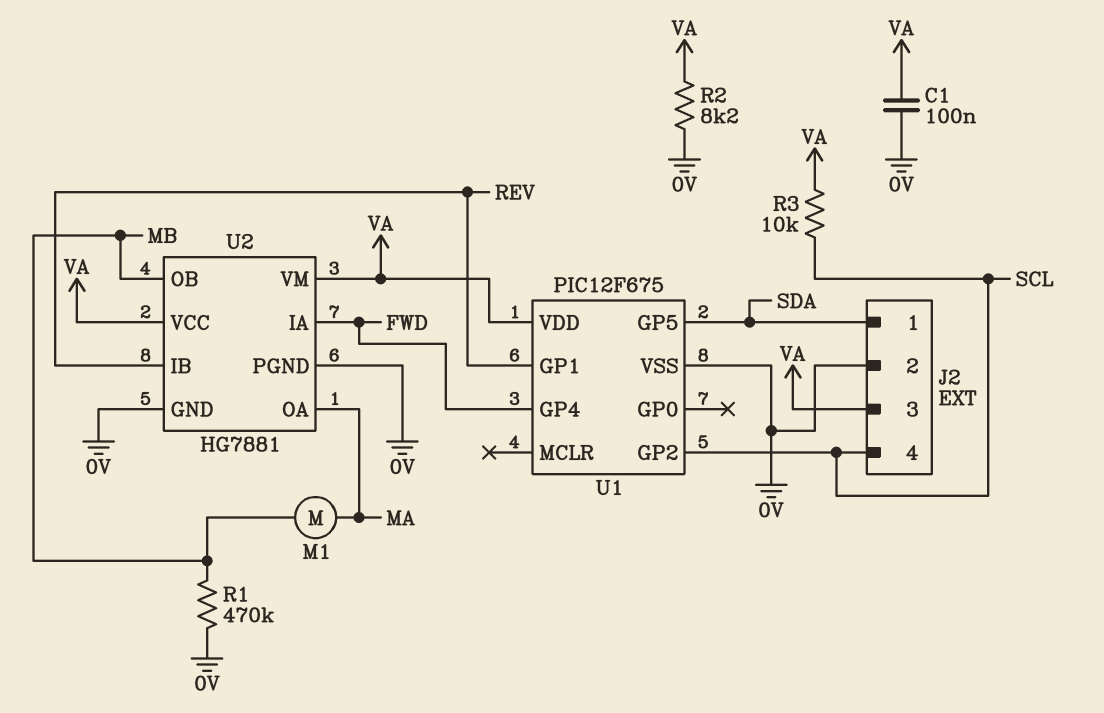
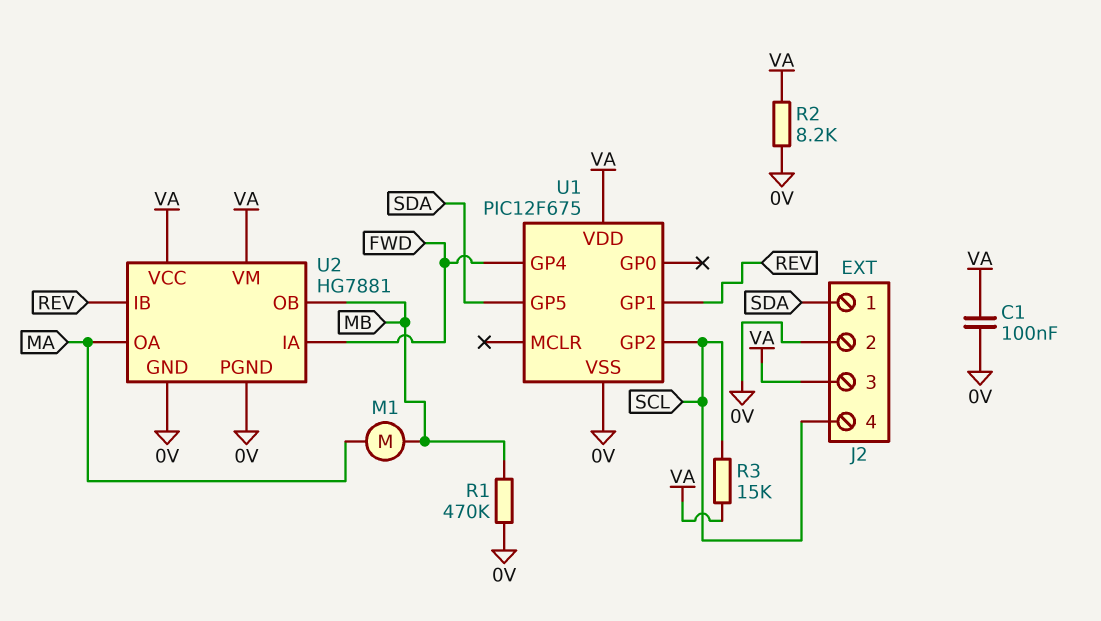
R3: 10k (SCL, VA) -> 15k (SCL, VA)

